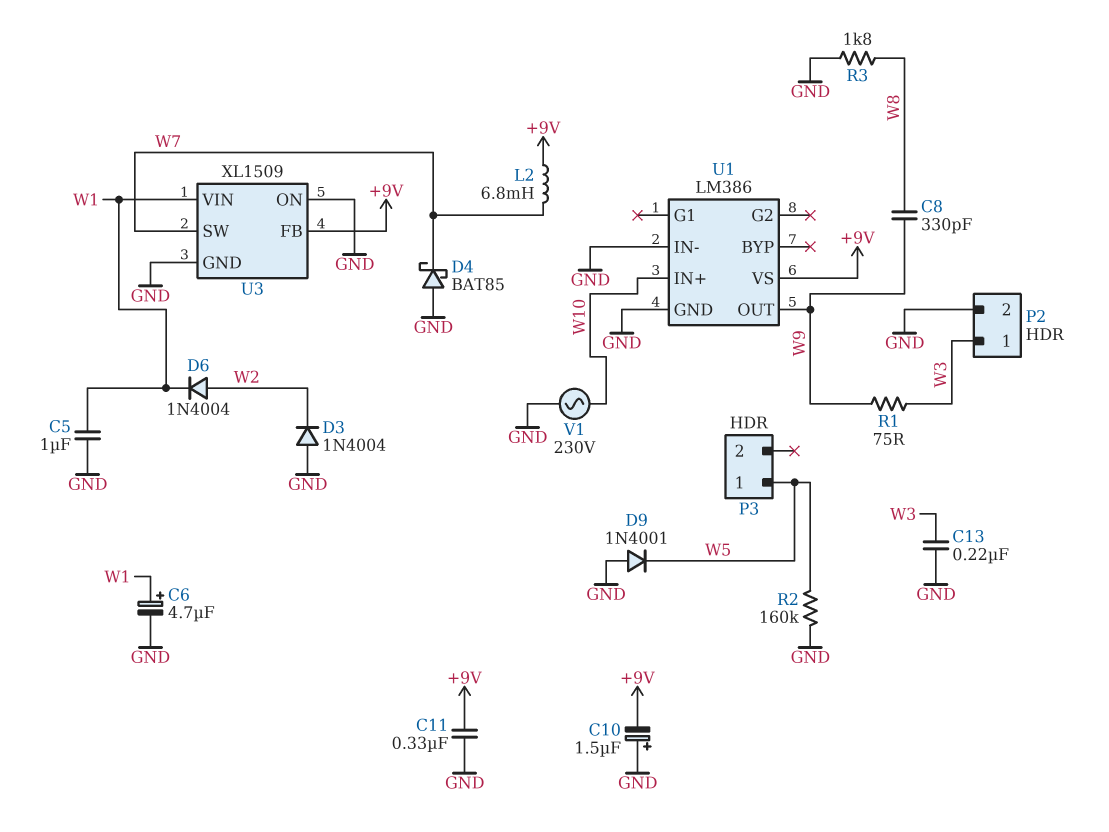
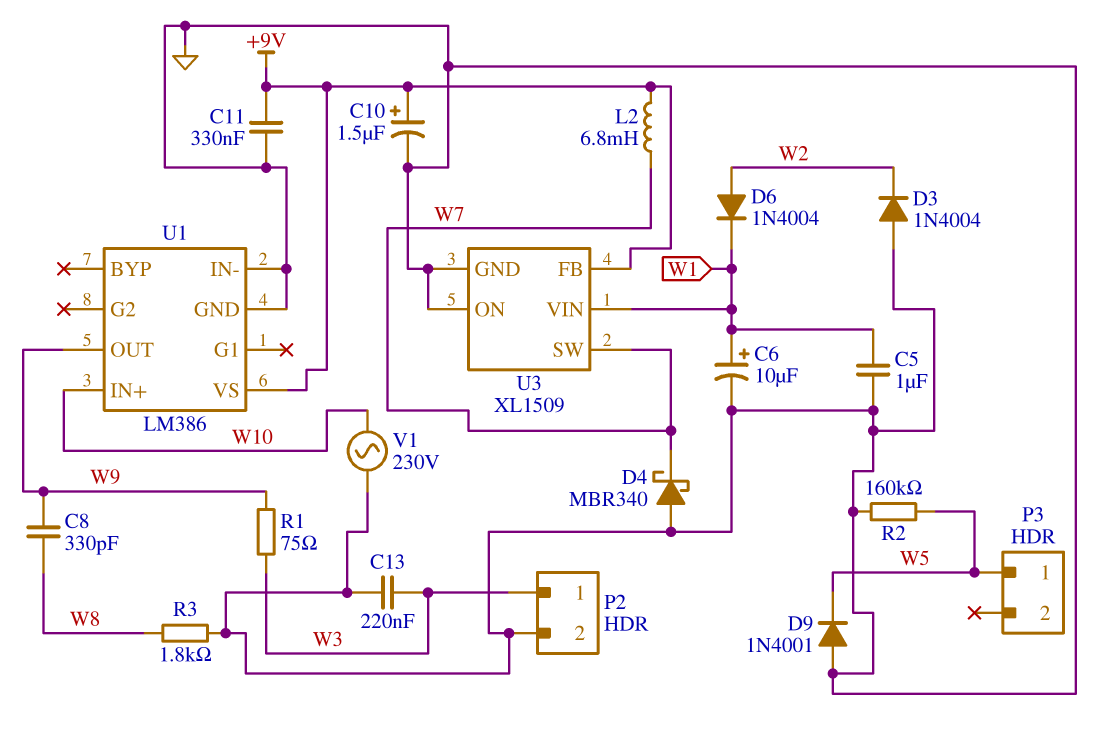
C6: 4.7uF (plus W1, minus GND) -> 10uF (plus W1, minus GND)
C10: 1.5uF (plus GND, minus +9V) -> 1.5uF (plus +9V, minus GND)
D4: schottky BAT85 (A GND, K W7) -> schottky MBR340 (A GND, K W7)

